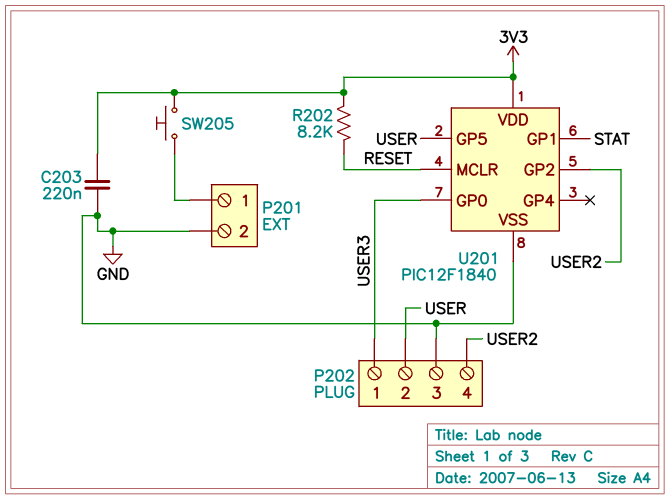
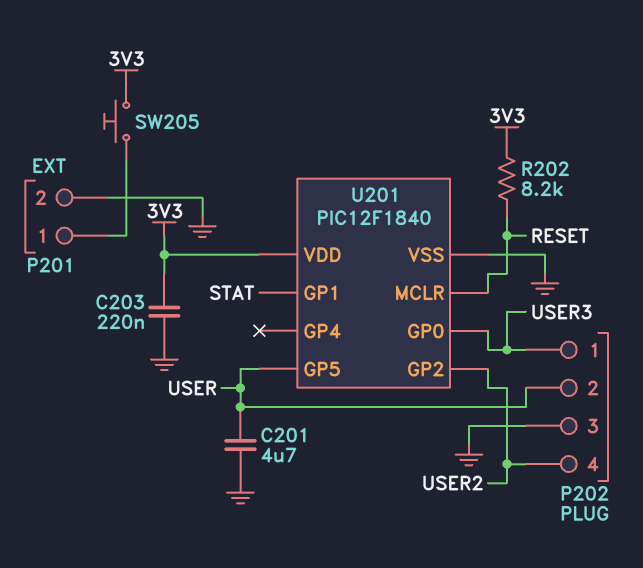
C201: none -> 4.7uF (GND, USER)

